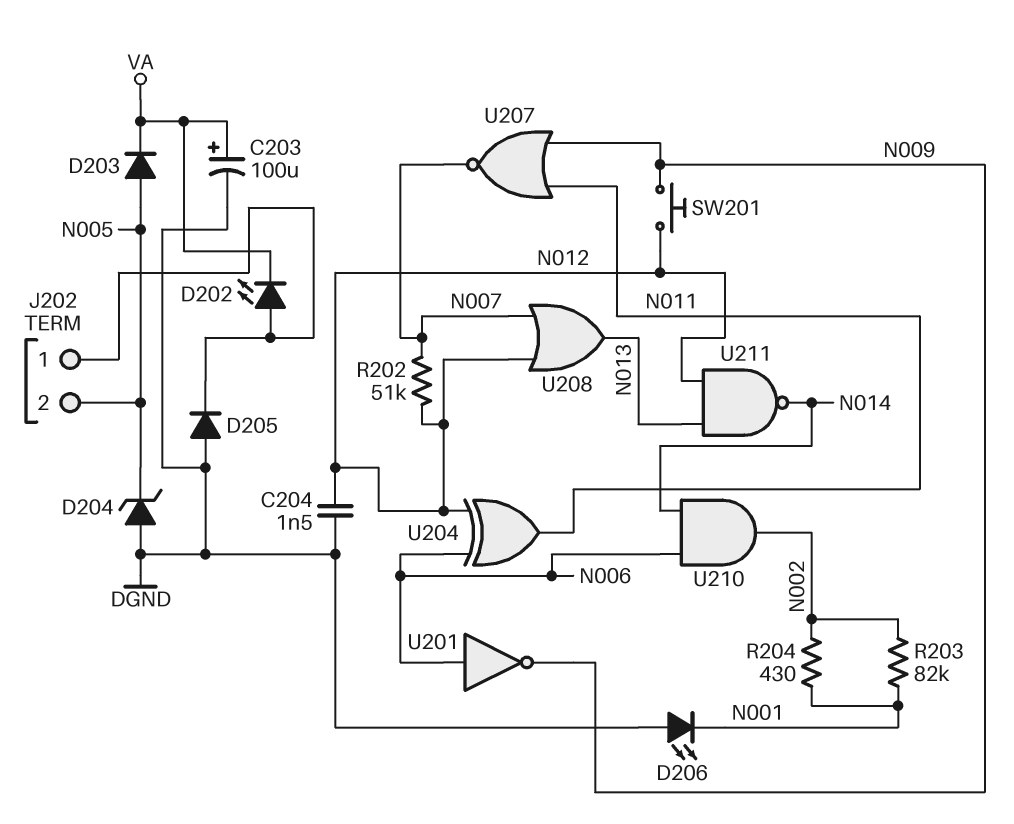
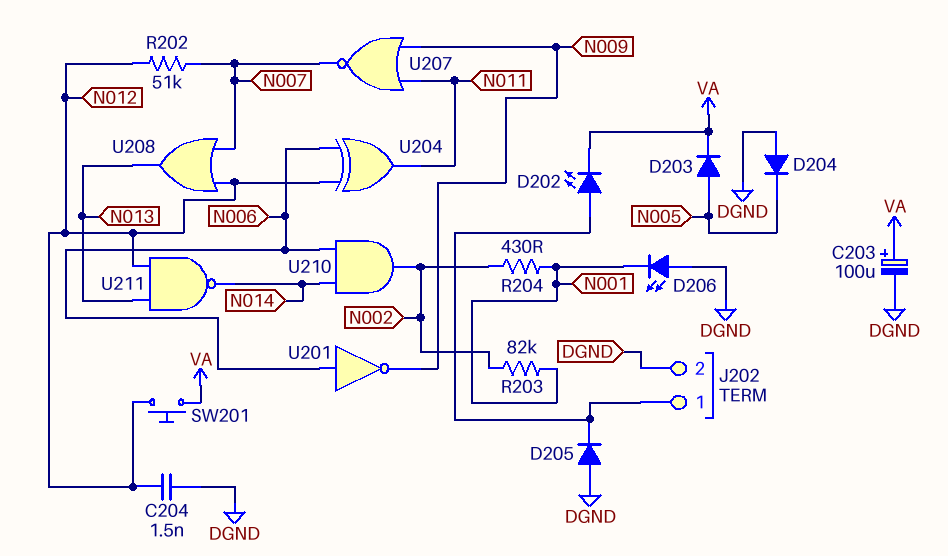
D204: zener (A DGND, K N005) -> diode (A DGND, K N005)
J202 pin 2: N005 -> DGND
SW201: button (N009, N012) -> button (N012, VA)

